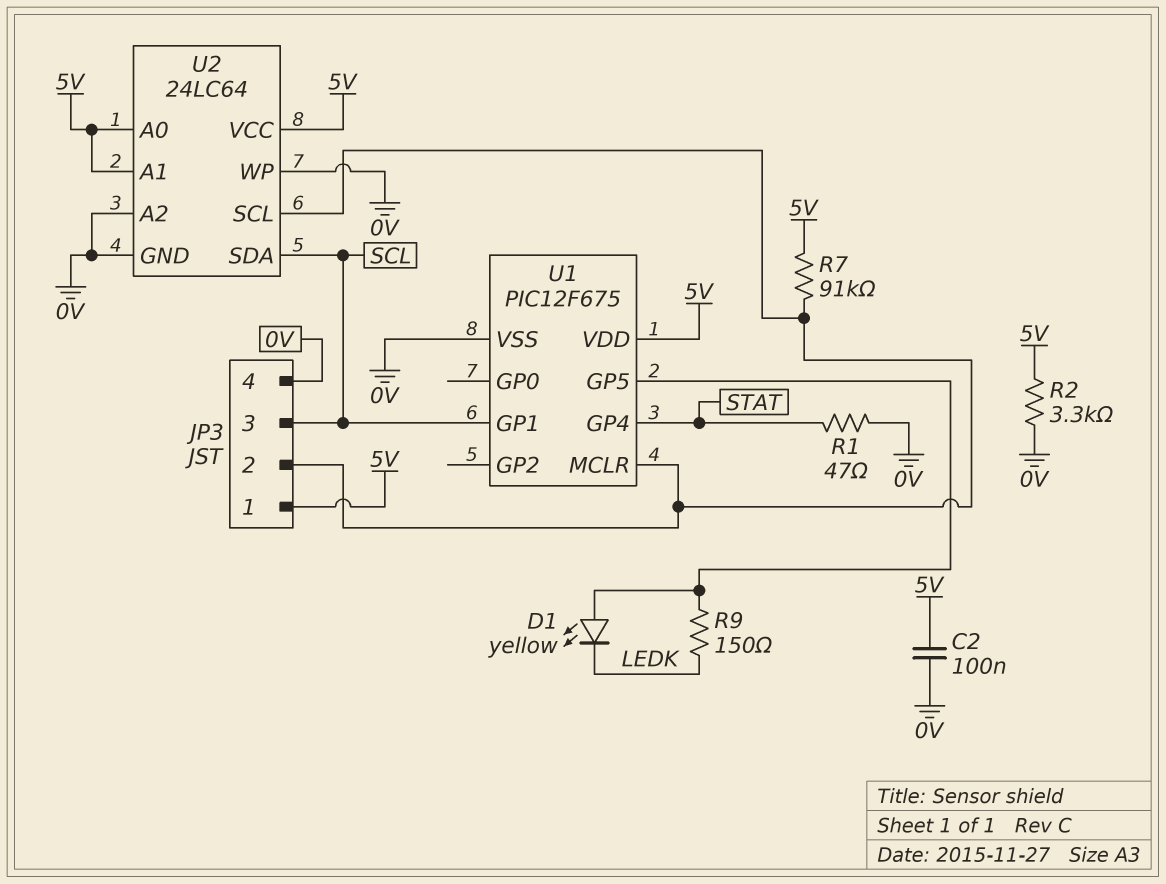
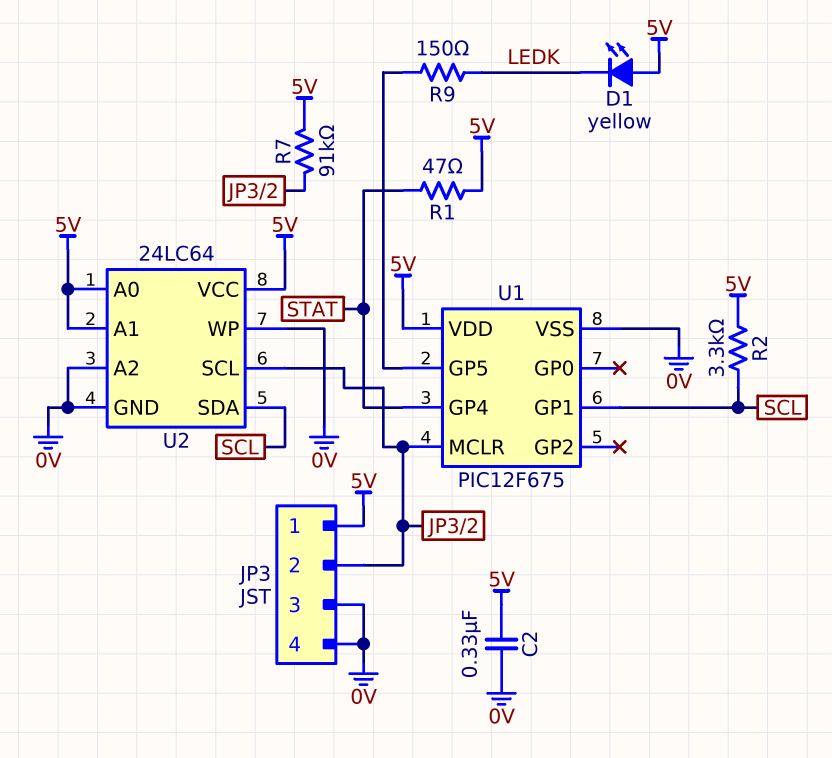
C2: 100nF (0V, 5V) -> 330nF (0V, 5V)
D1: LED yellow (A U1/GP5, K LEDK) -> LED yellow (A 5V, K LEDK)
JP3 pin 3: SCL -> 0V
R1: 47 (0V, STAT) -> 47 (5V, STAT)
R2: 3.3k (0V, 5V) -> 3.3k (5V, SCL)

